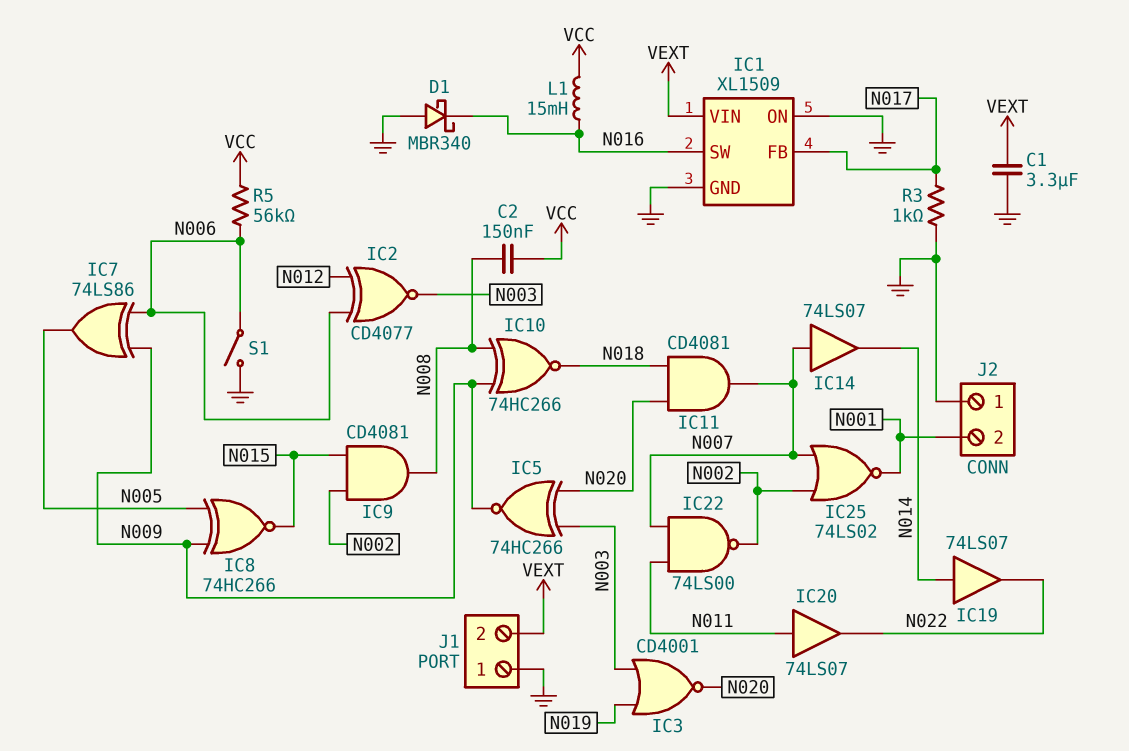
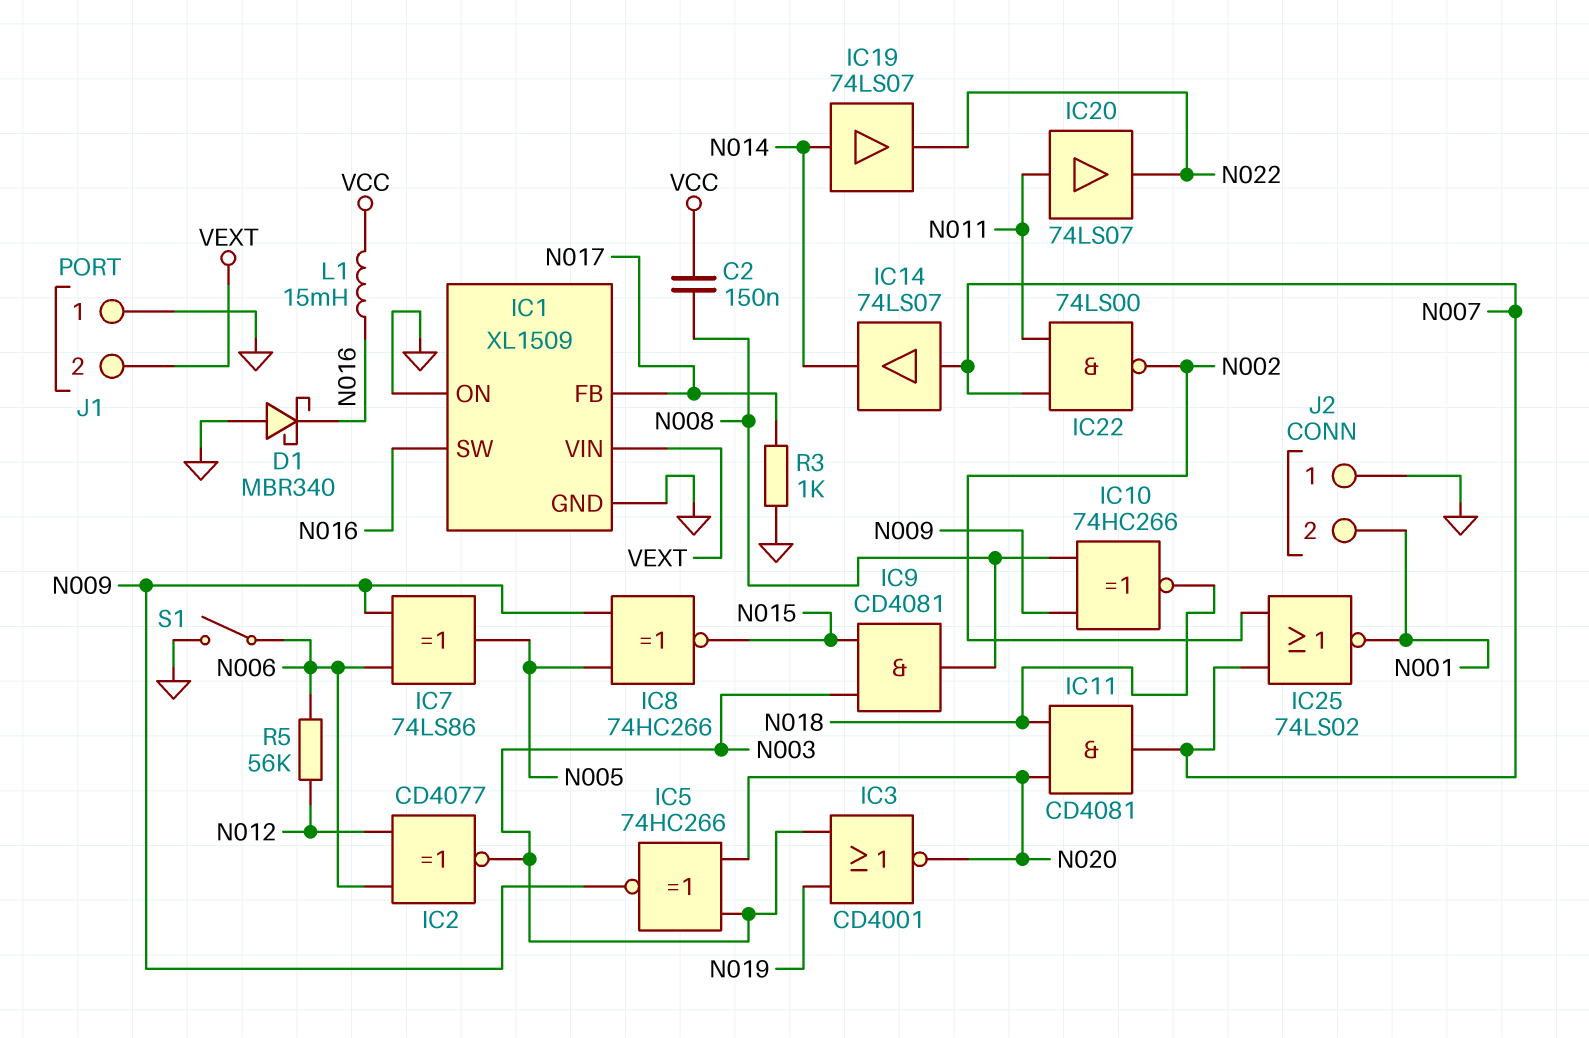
C1: 3.3uF (GND, VEXT) -> none
IC9: AND CD4081 (in N002, in N015, out N008) -> AND CD4081 (in N003, in N015, out N008)
R5: 56k (N006, VCC) -> 56k (N006, N012)

